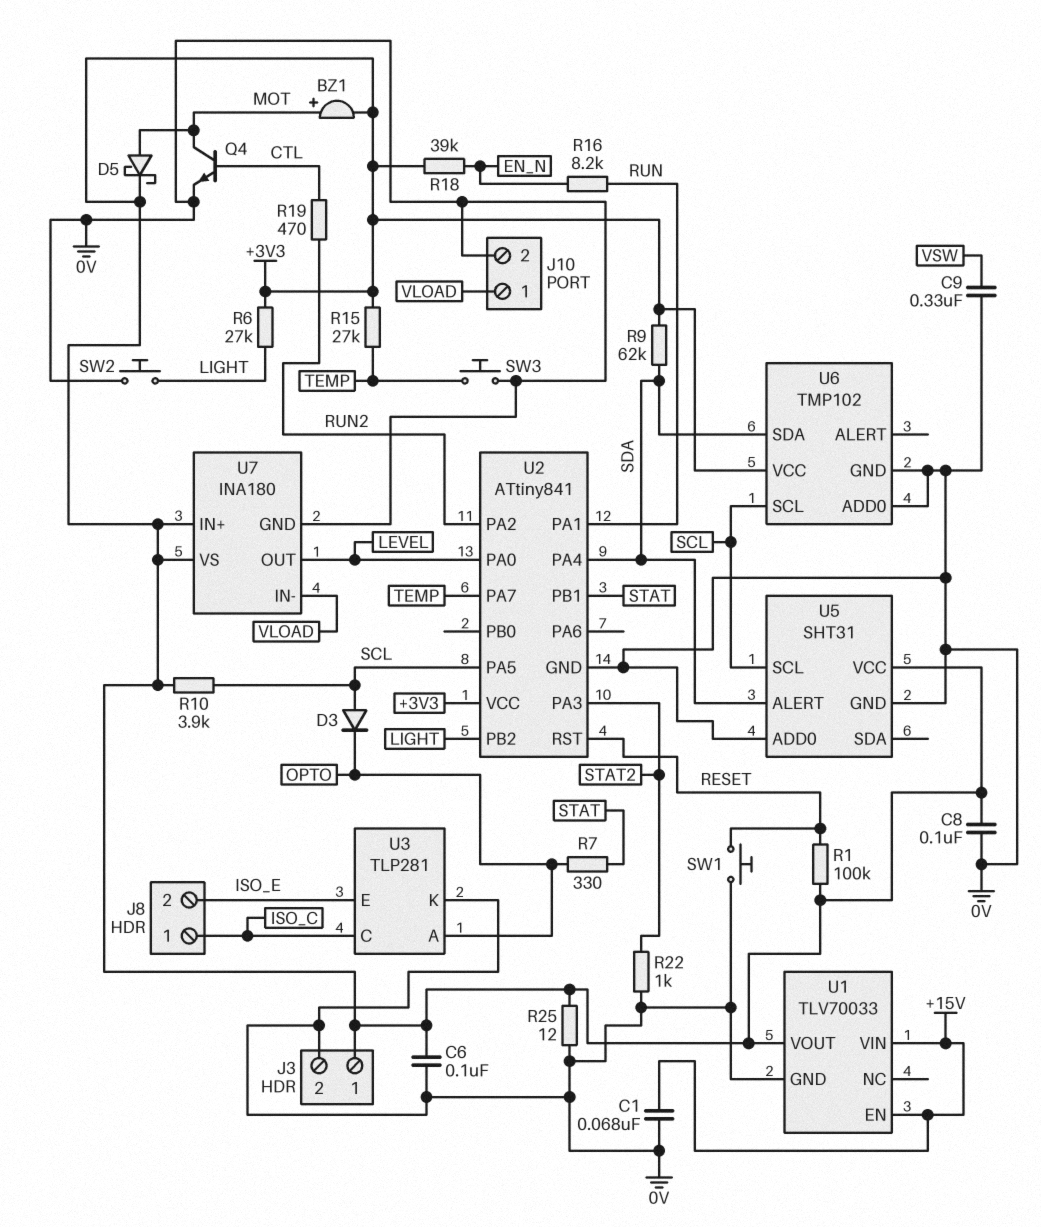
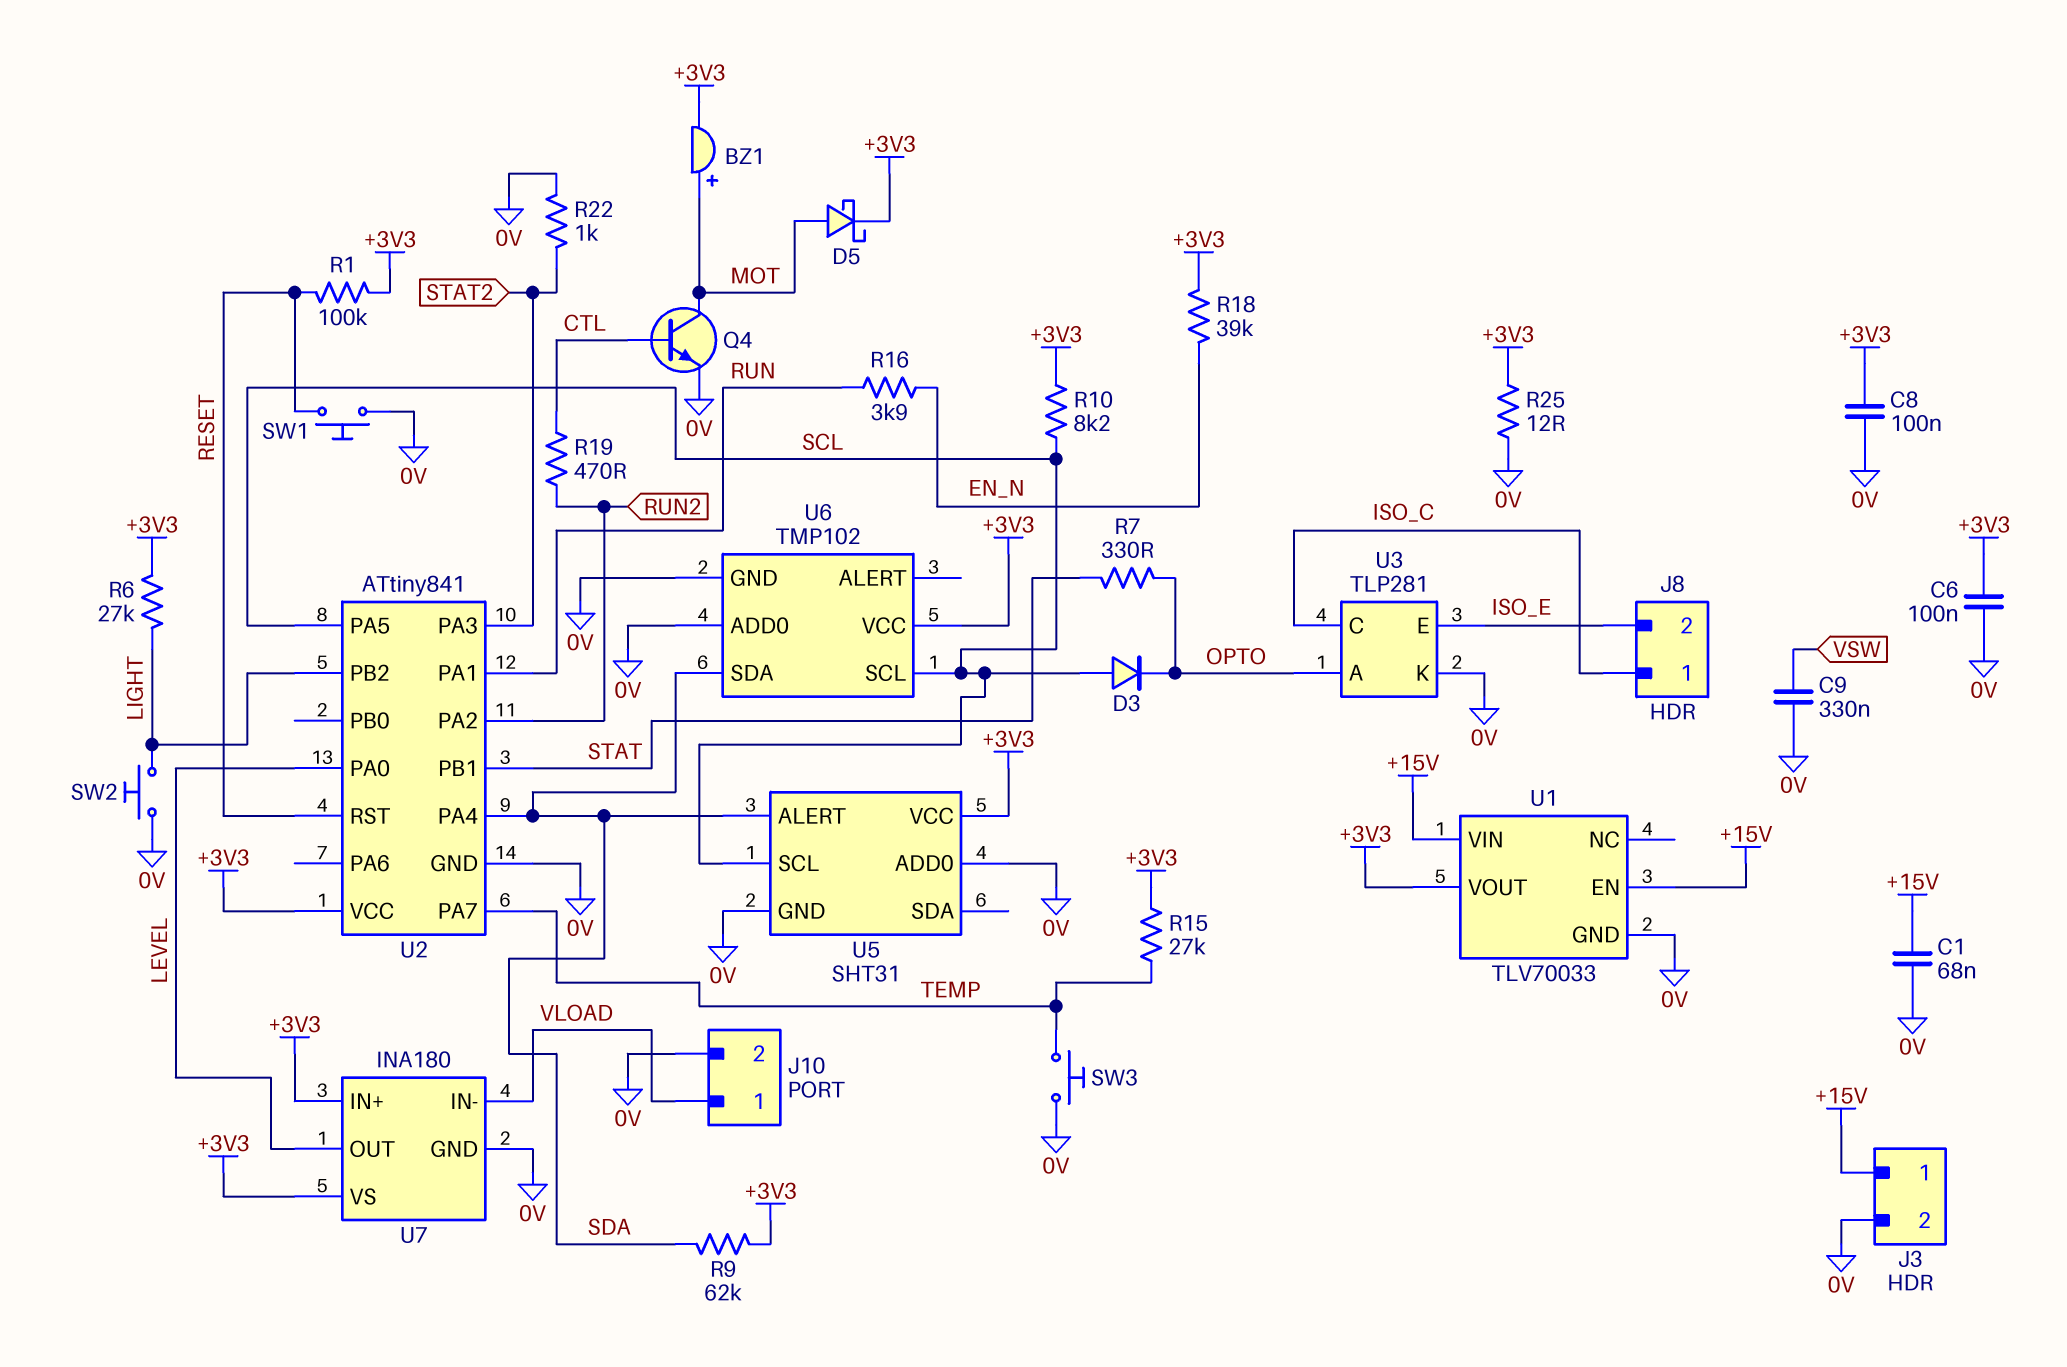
J3 pin 1: +3V3 -> +15V
R10: 3.9k (+3V3, SCL) -> 8.2k (+3V3, SCL)
R16: 8.2k (EN_N, RUN) -> 3.9k (EN_N, RUN)

